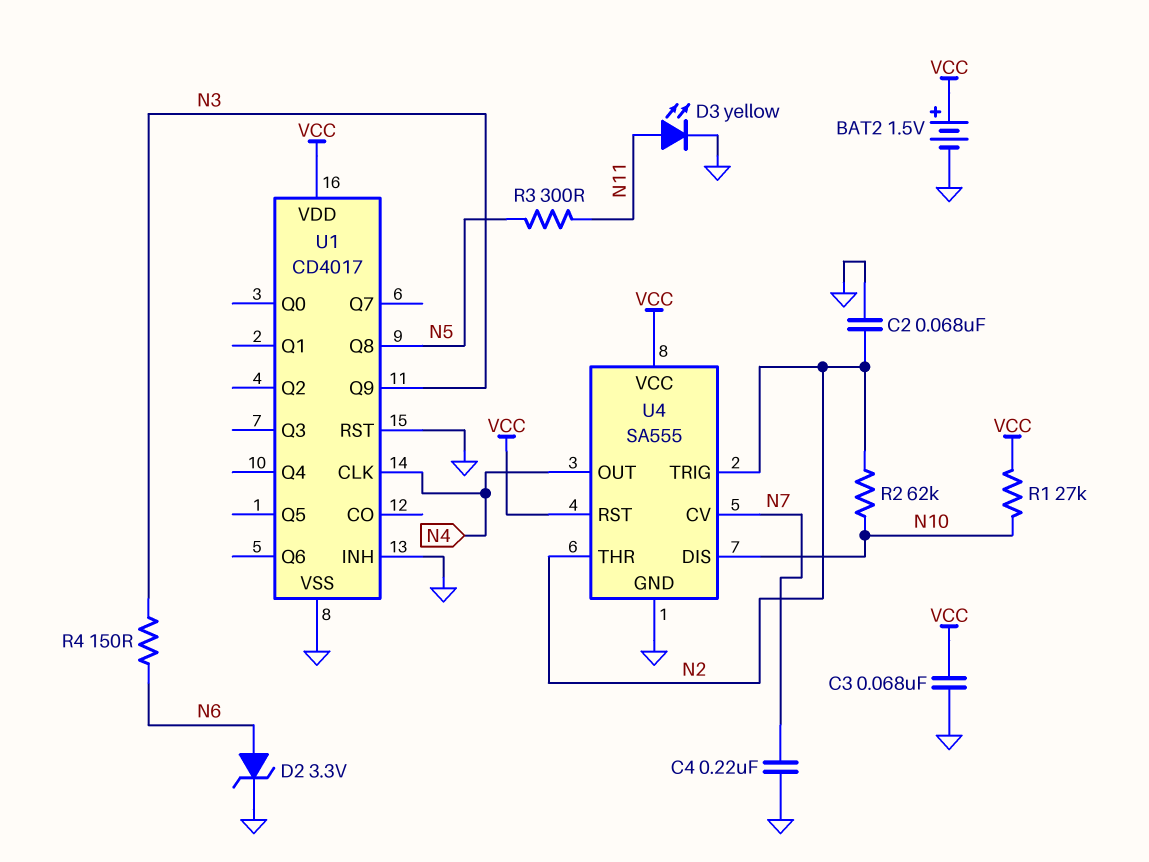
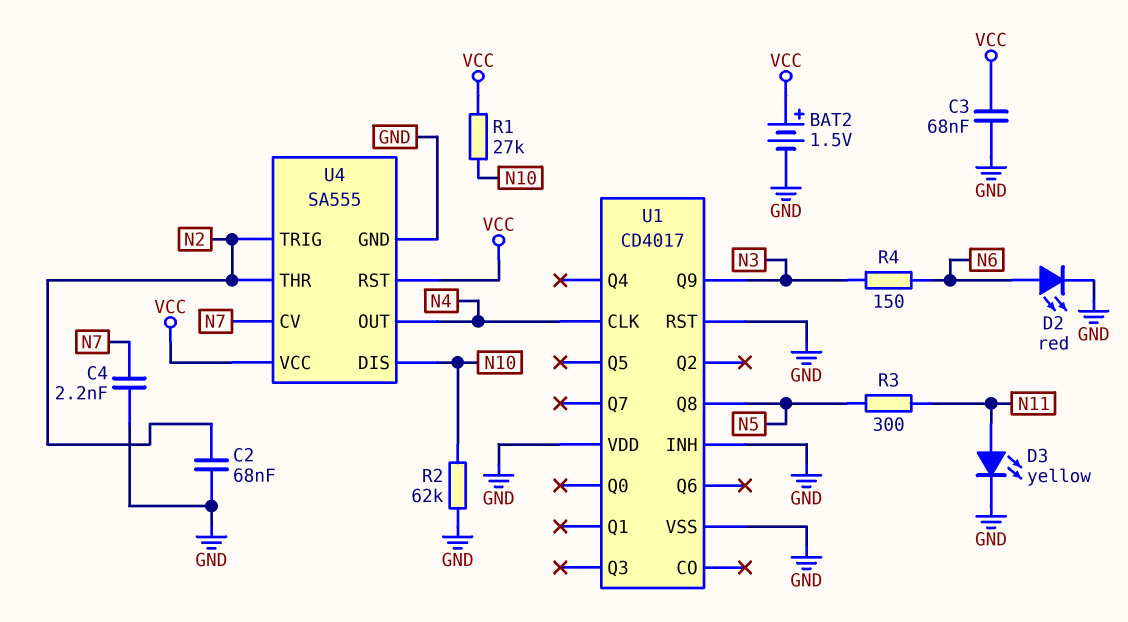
C4: 220nF (GND, N7) -> 2.2nF (GND, N7)
D2: zener 3.3V (A N6, K GND) -> LED red (A N6, K GND)
R2: 62k (N2, N10) -> 62k (GND, N10)
U1 pin VDD: VCC -> GND

